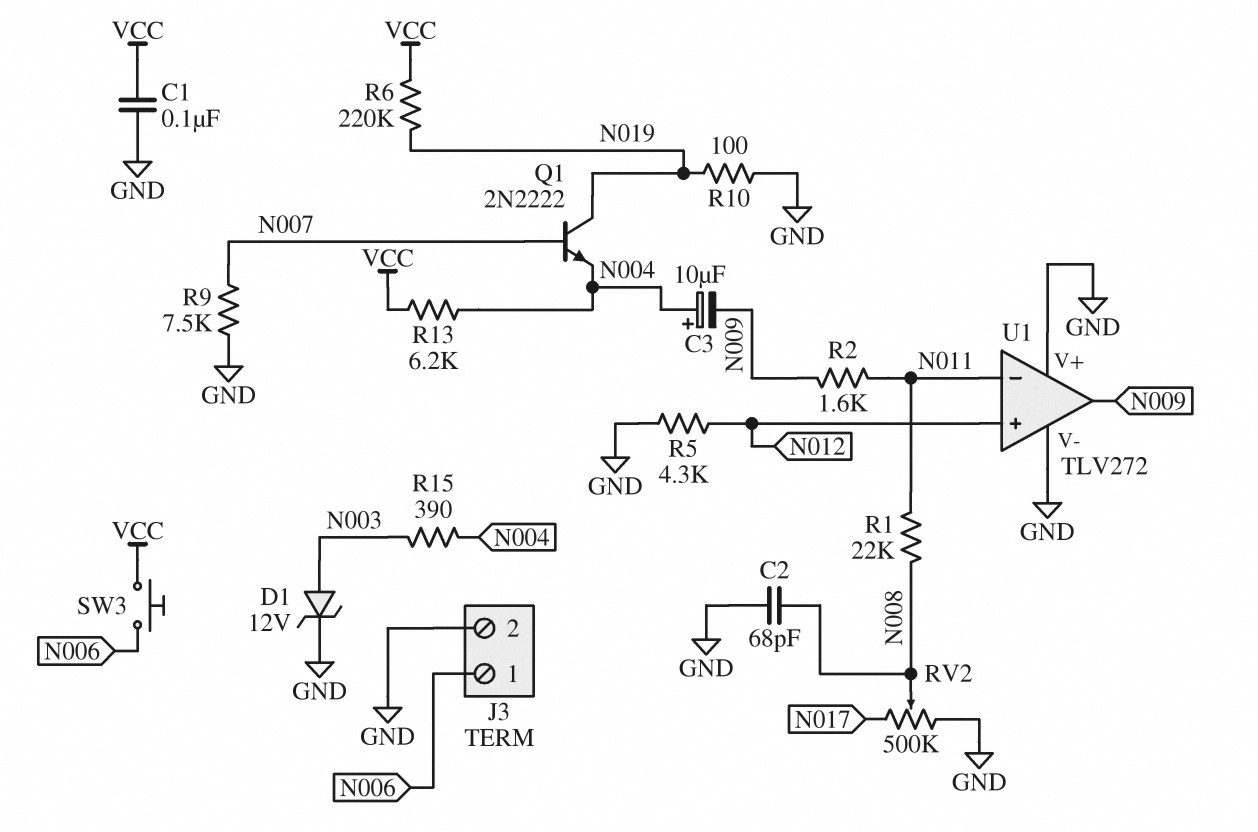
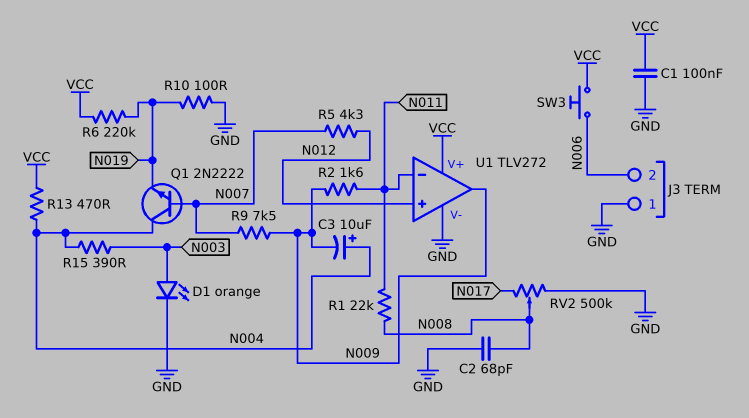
D1: zener 12V (A N003, K GND) -> LED orange (A N003, K GND)
J3 pin 1: N006 -> GND
J3 pin 2: GND -> N006
Q1: NPN 2N2222 (B N007, C N019, E N004) -> NPN 2N2222 (B N007, C N004, E N019)
R5: 4.3k (GND, N012) -> 4.3k (N007, N012)
R9: 7.5k (GND, N007) -> 7.5k (N007, N009)
R13: 6.2k (N004, VCC) -> 470 (N004, VCC)
U1 pin V+: GND -> VCC

